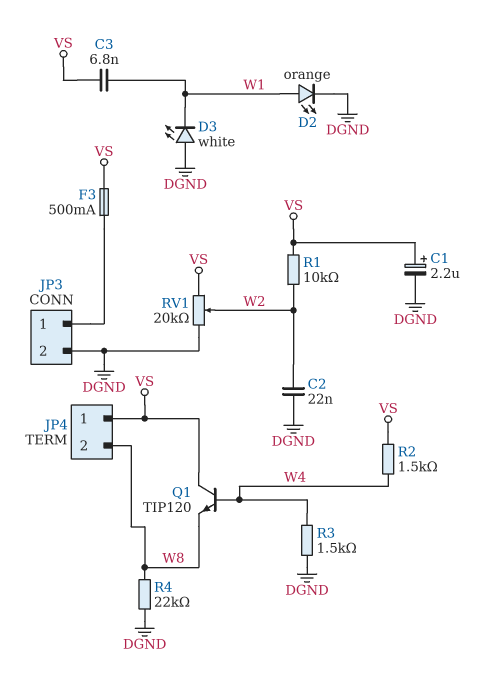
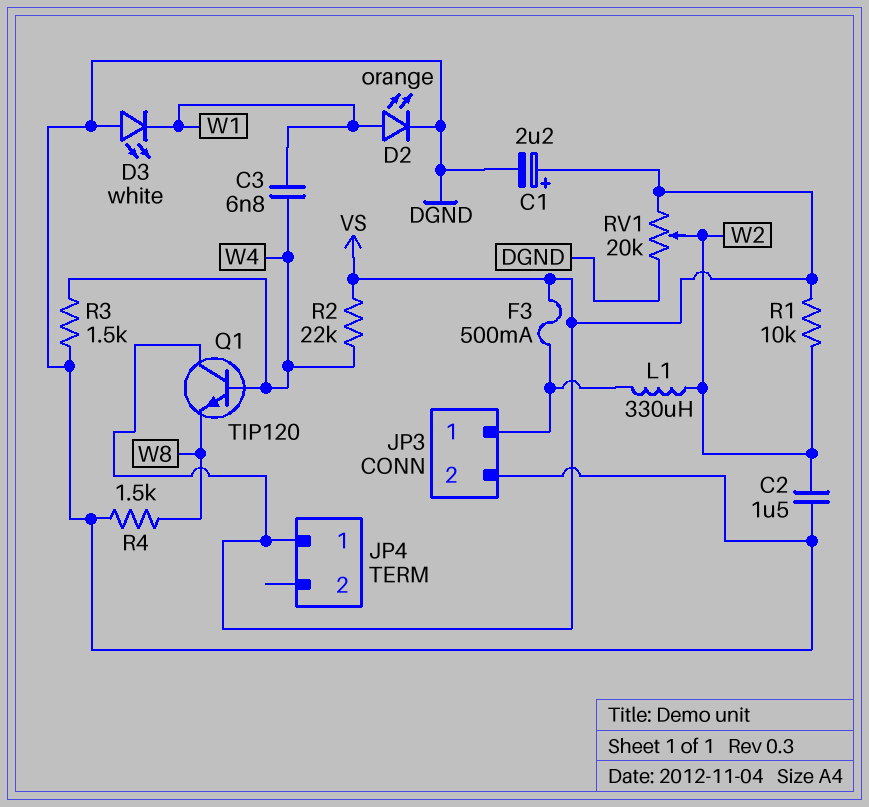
C2: 22nF (DGND, W2) -> 1.5uF (DGND, W2)
C3: 6.8nF (VS, W1) -> 6.8nF (W1, W4)
JP4 pin 2: W8 -> none
L1: none -> 330uH (JP3/1, W2)
R2: 1.5k (VS, W4) -> 22k (VS, W4)
R4: 22k (DGND, W8) -> 1.5k (DGND, W8)

